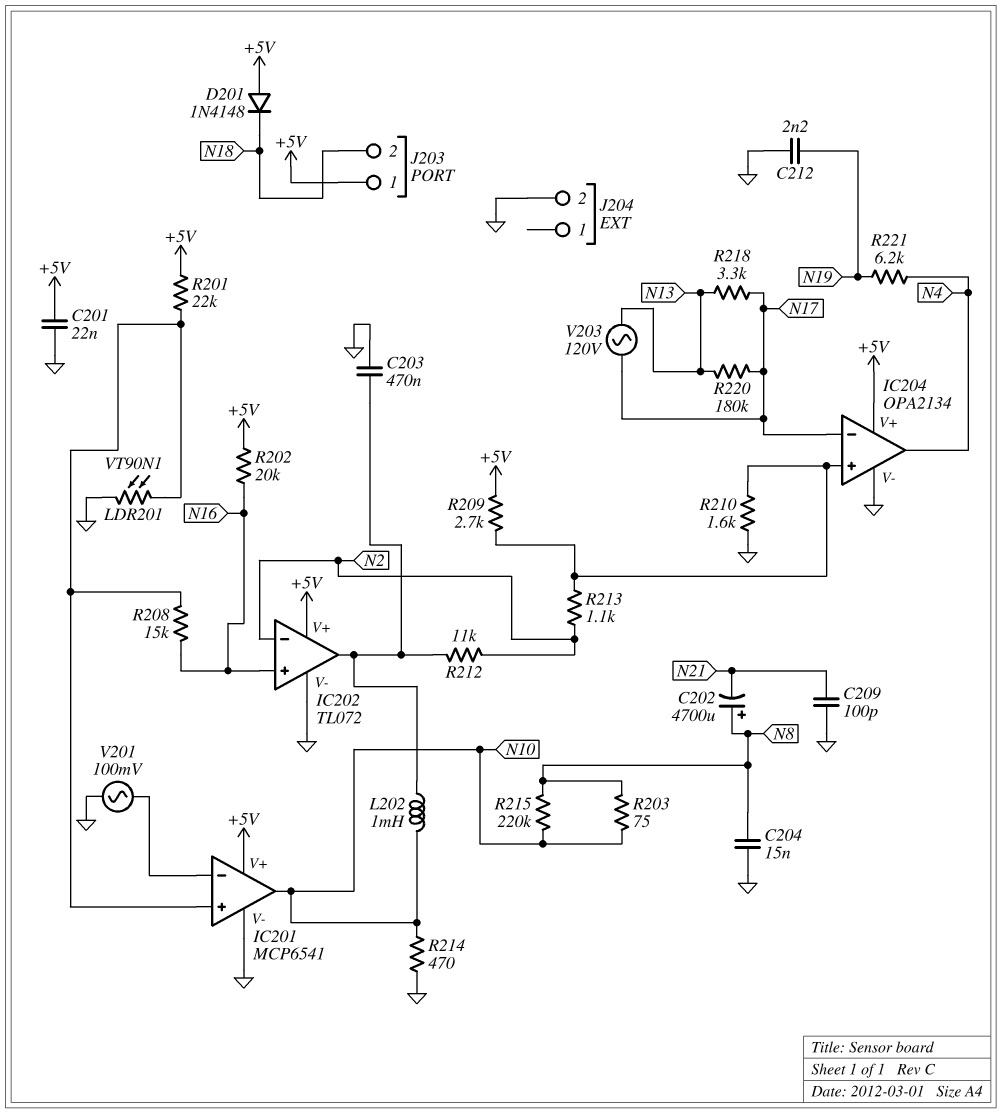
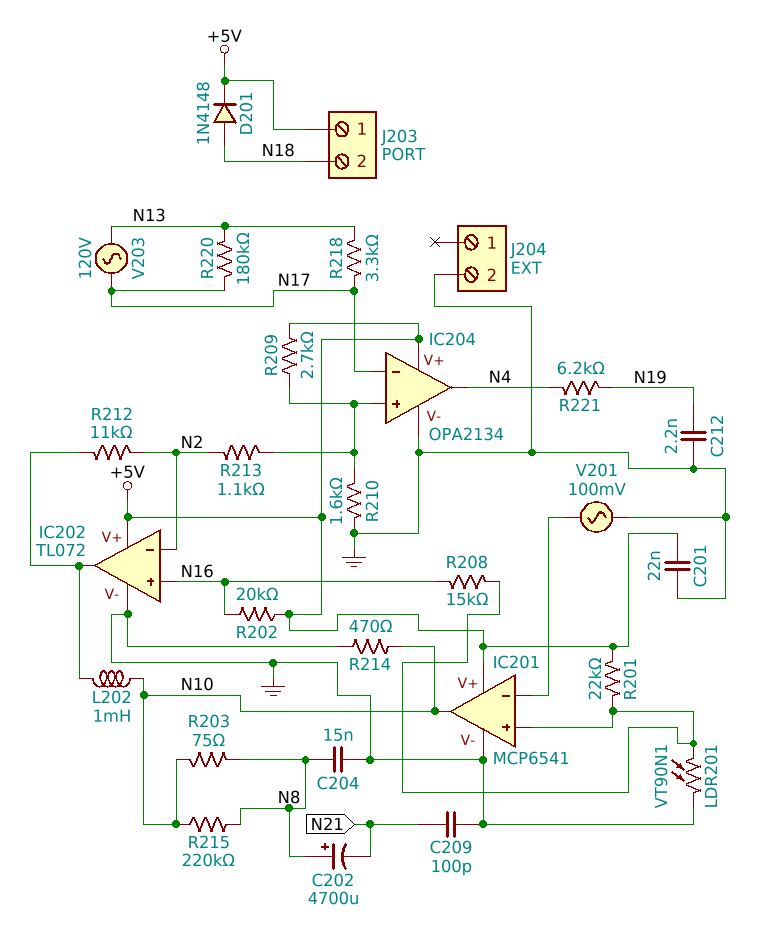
C203: 470nF (GND, IC202/out) -> none
D201: diode 1N4148 (A +5V, K N18) -> diode 1N4148 (A N18, K +5V)

